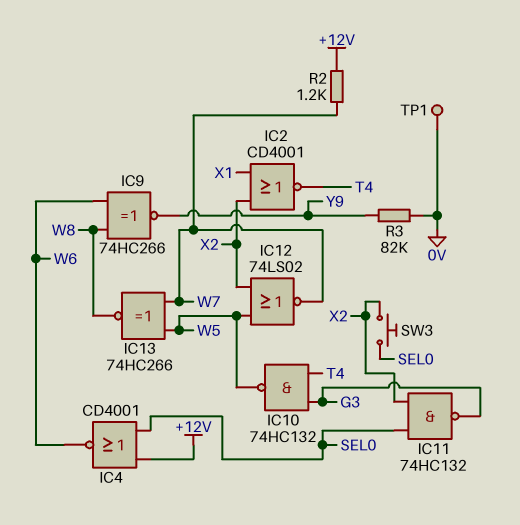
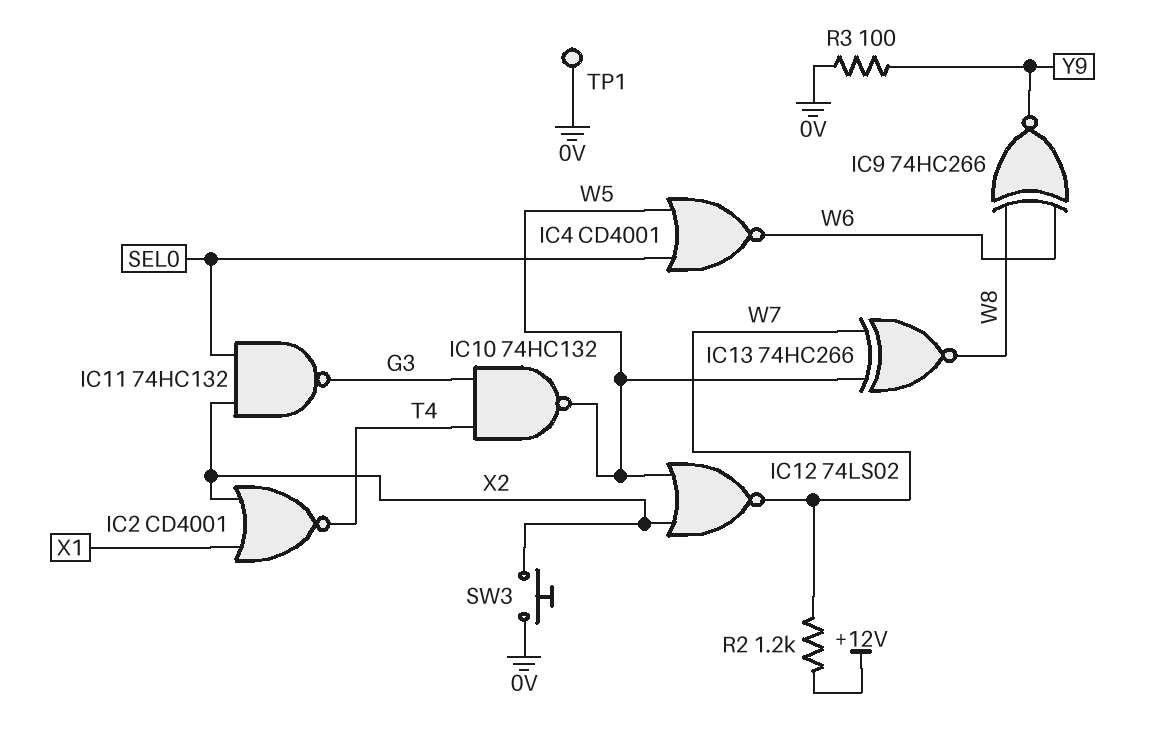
IC4: NOR CD4001 (in +12V, in SEL0, out W6) -> NOR CD4001 (in SEL0, in W5, out W6)
R3: 82k (0V, Y9) -> 100 (0V, Y9)
SW3: button (SEL0, X2) -> button (0V, X2)

